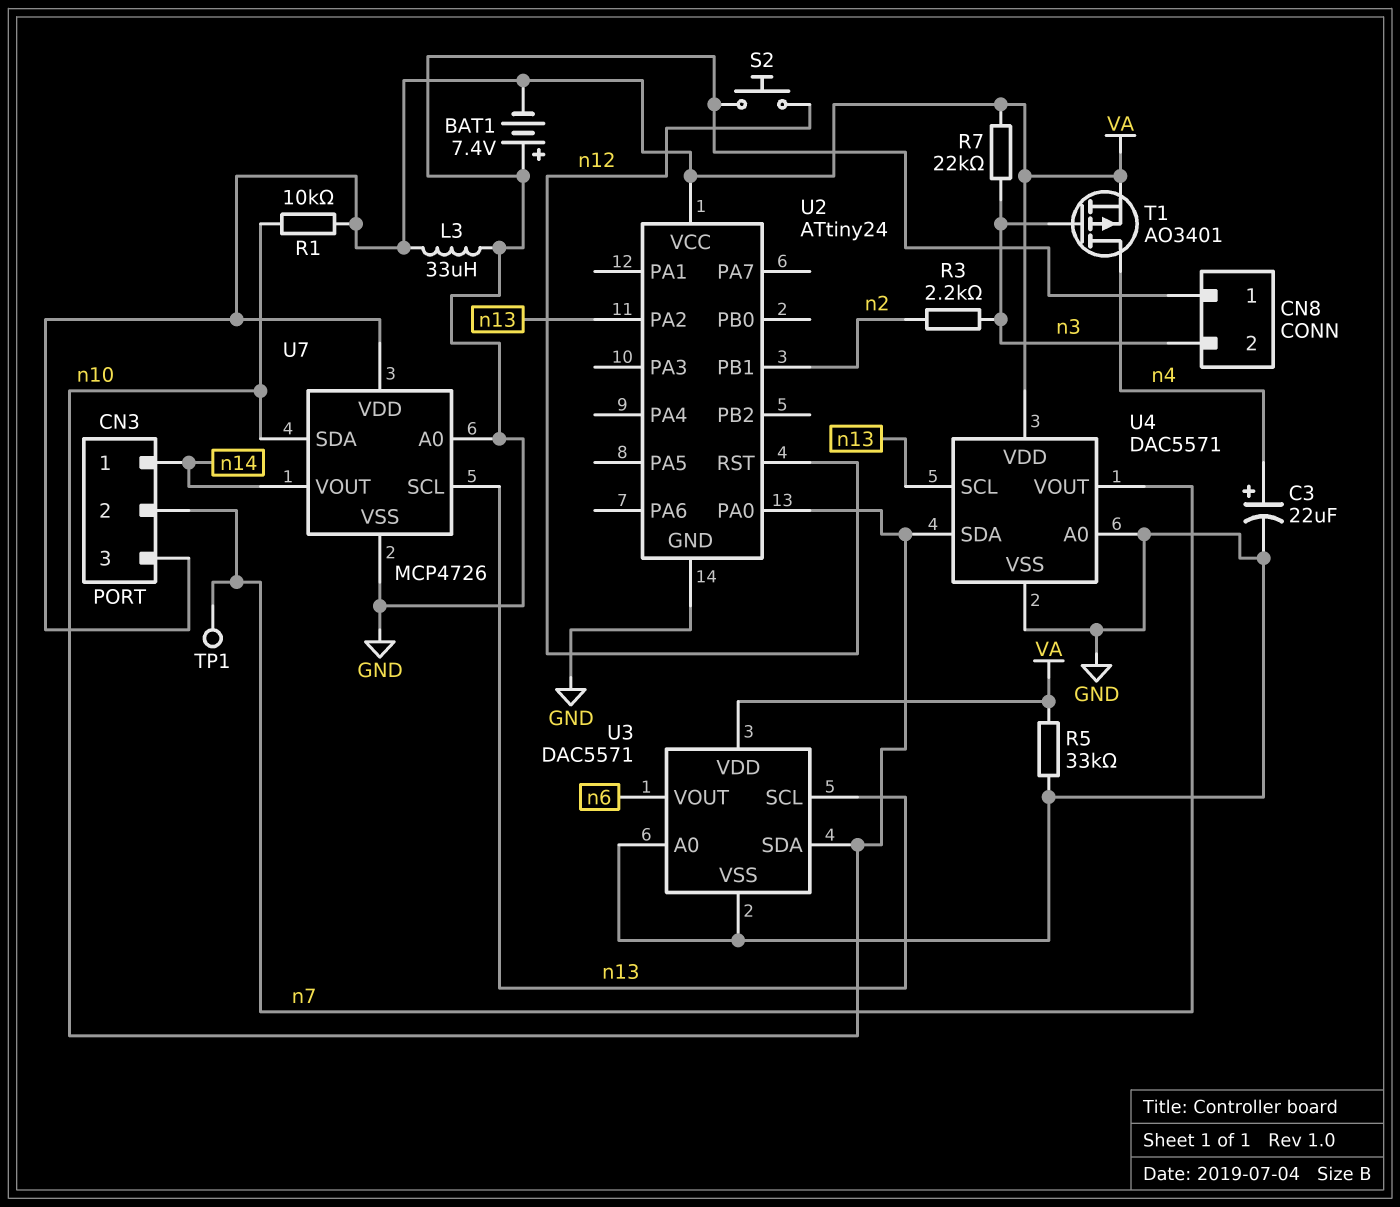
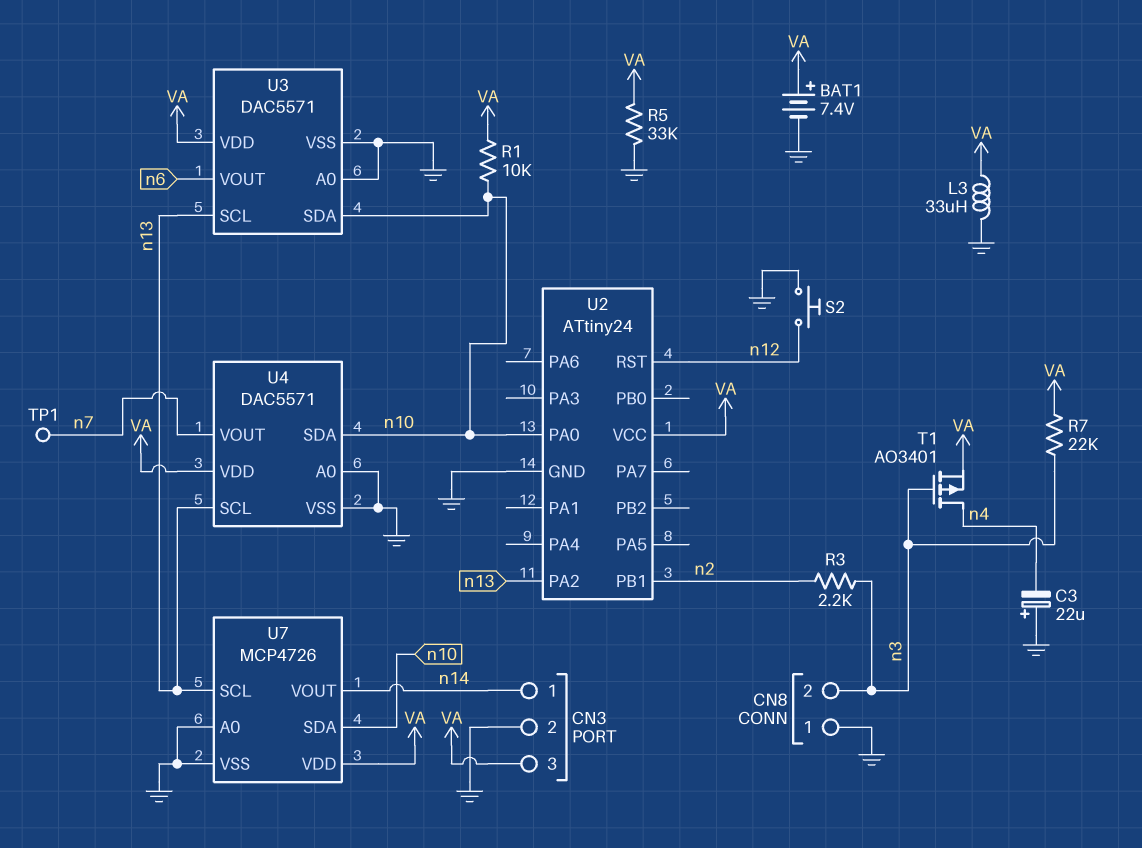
BAT1: 7.4V (plus GND, minus VA) -> 7.4V (plus VA, minus GND)
C3: 22uF (plus n4, minus GND) -> 22uF (plus GND, minus n4)
CN3 pin 2: n7 -> GND

